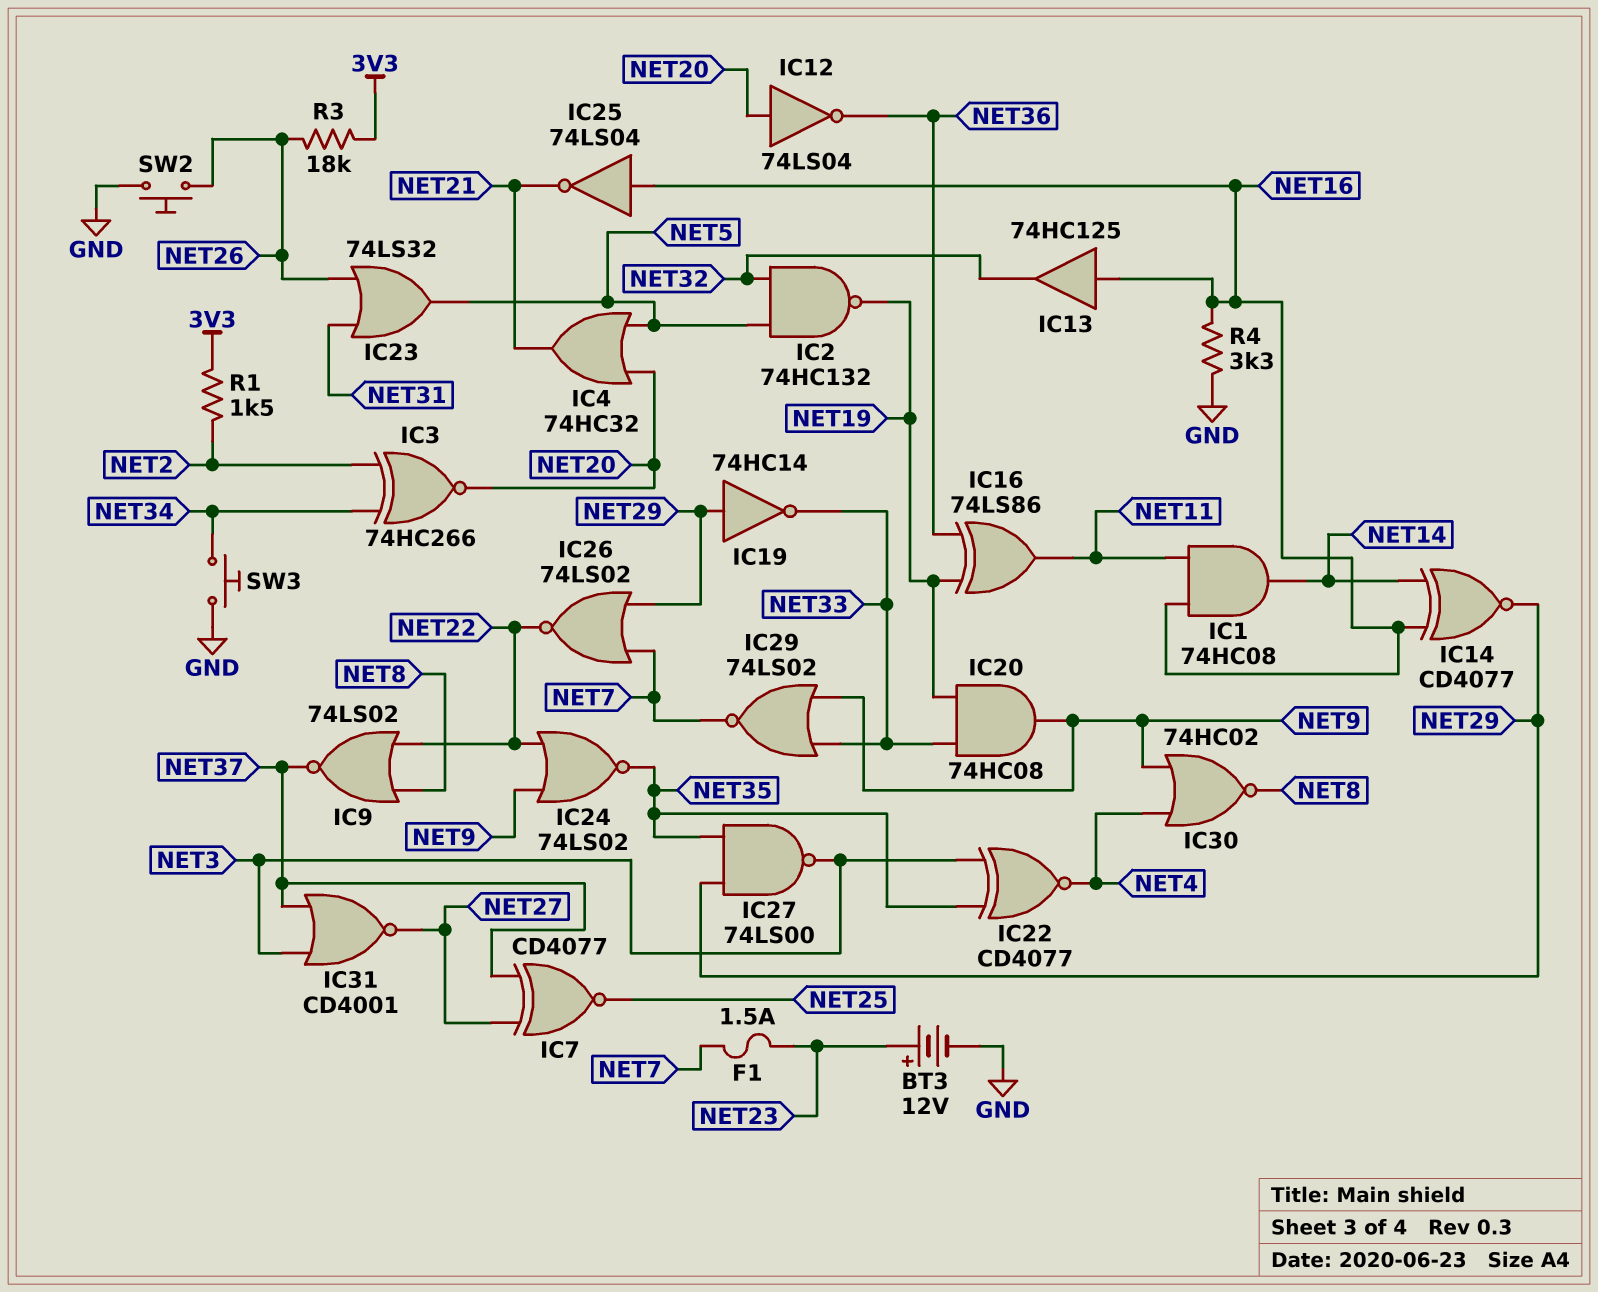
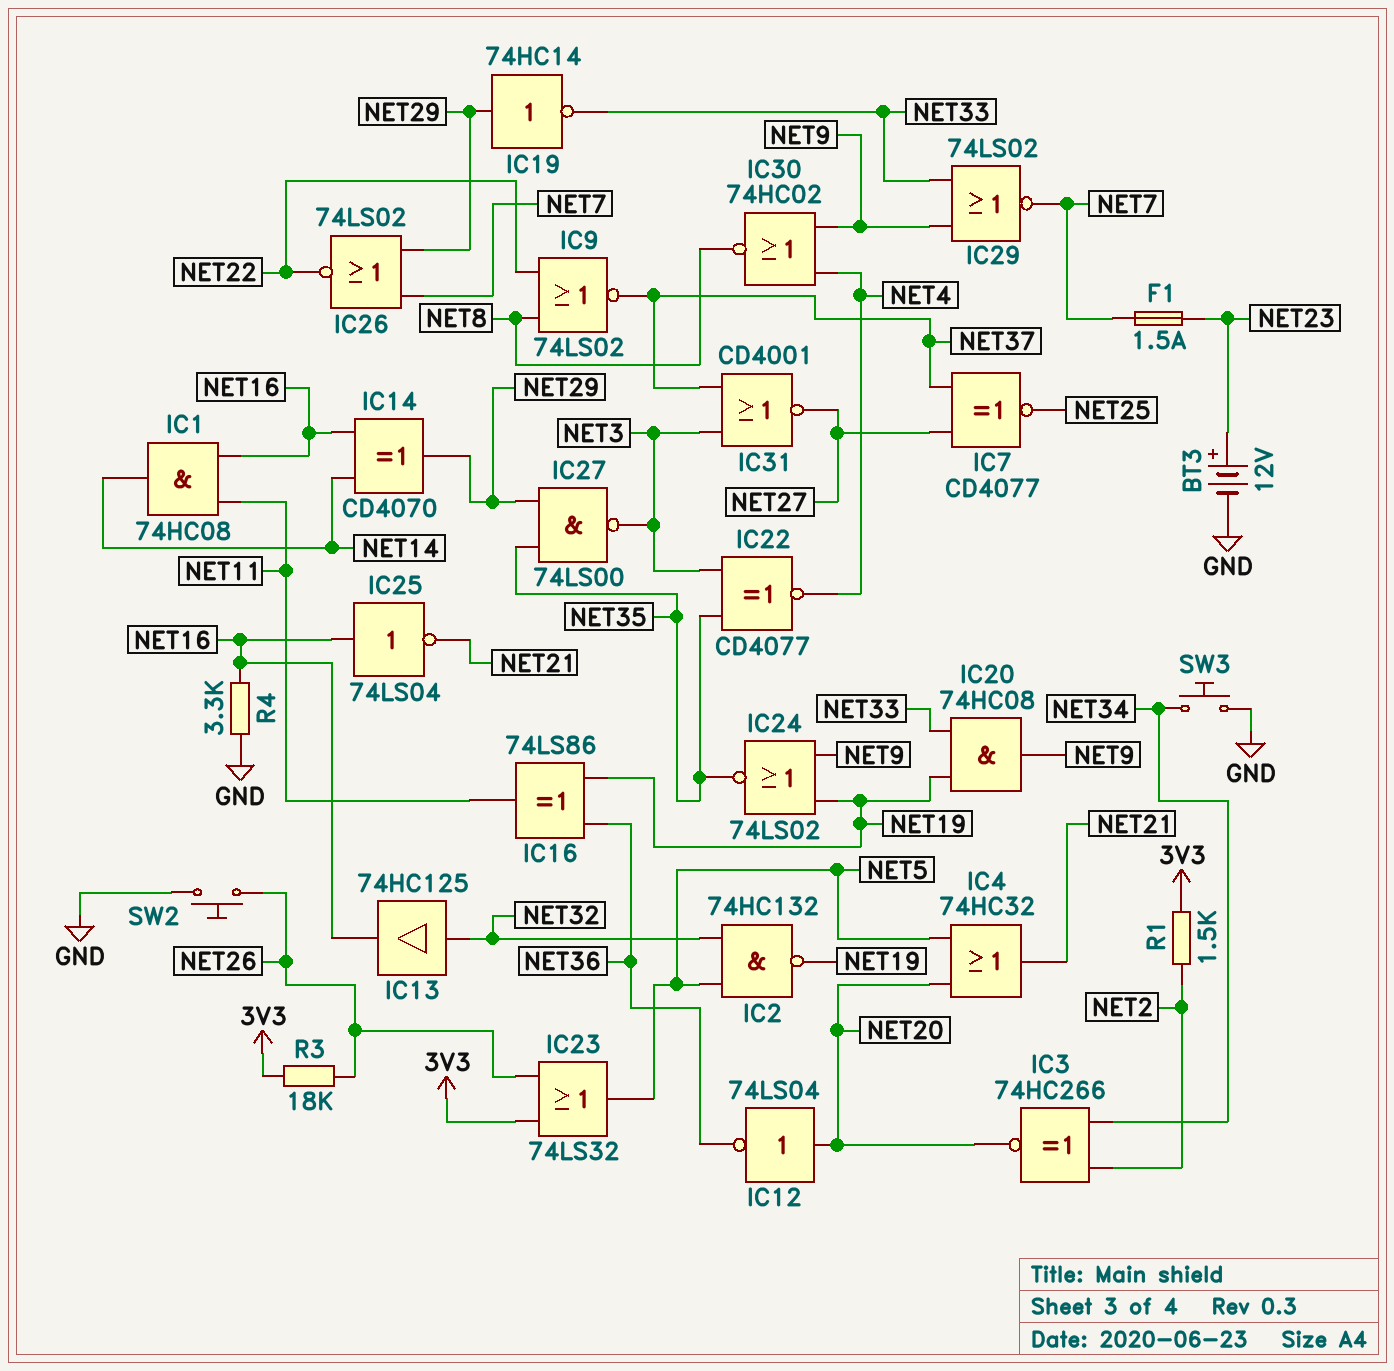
IC13: buffer 74HC125 (in NET16, out NET32) -> buffer 74HC125 (in NET32, out NET16)
IC14: XNOR CD4077 (in NET14, in NET16, out NET29) -> XOR CD4070 (in NET14, in NET16, out NET29)
IC23: OR 74LS32 (in NET26, in NET31, out NET5) -> OR 74LS32 (in 3V3, in NET26, out NET5)
IC24: NOR 74LS02 (in NET9, in NET22, out NET35) -> NOR 74LS02 (in NET9, in NET19, out NET35)

